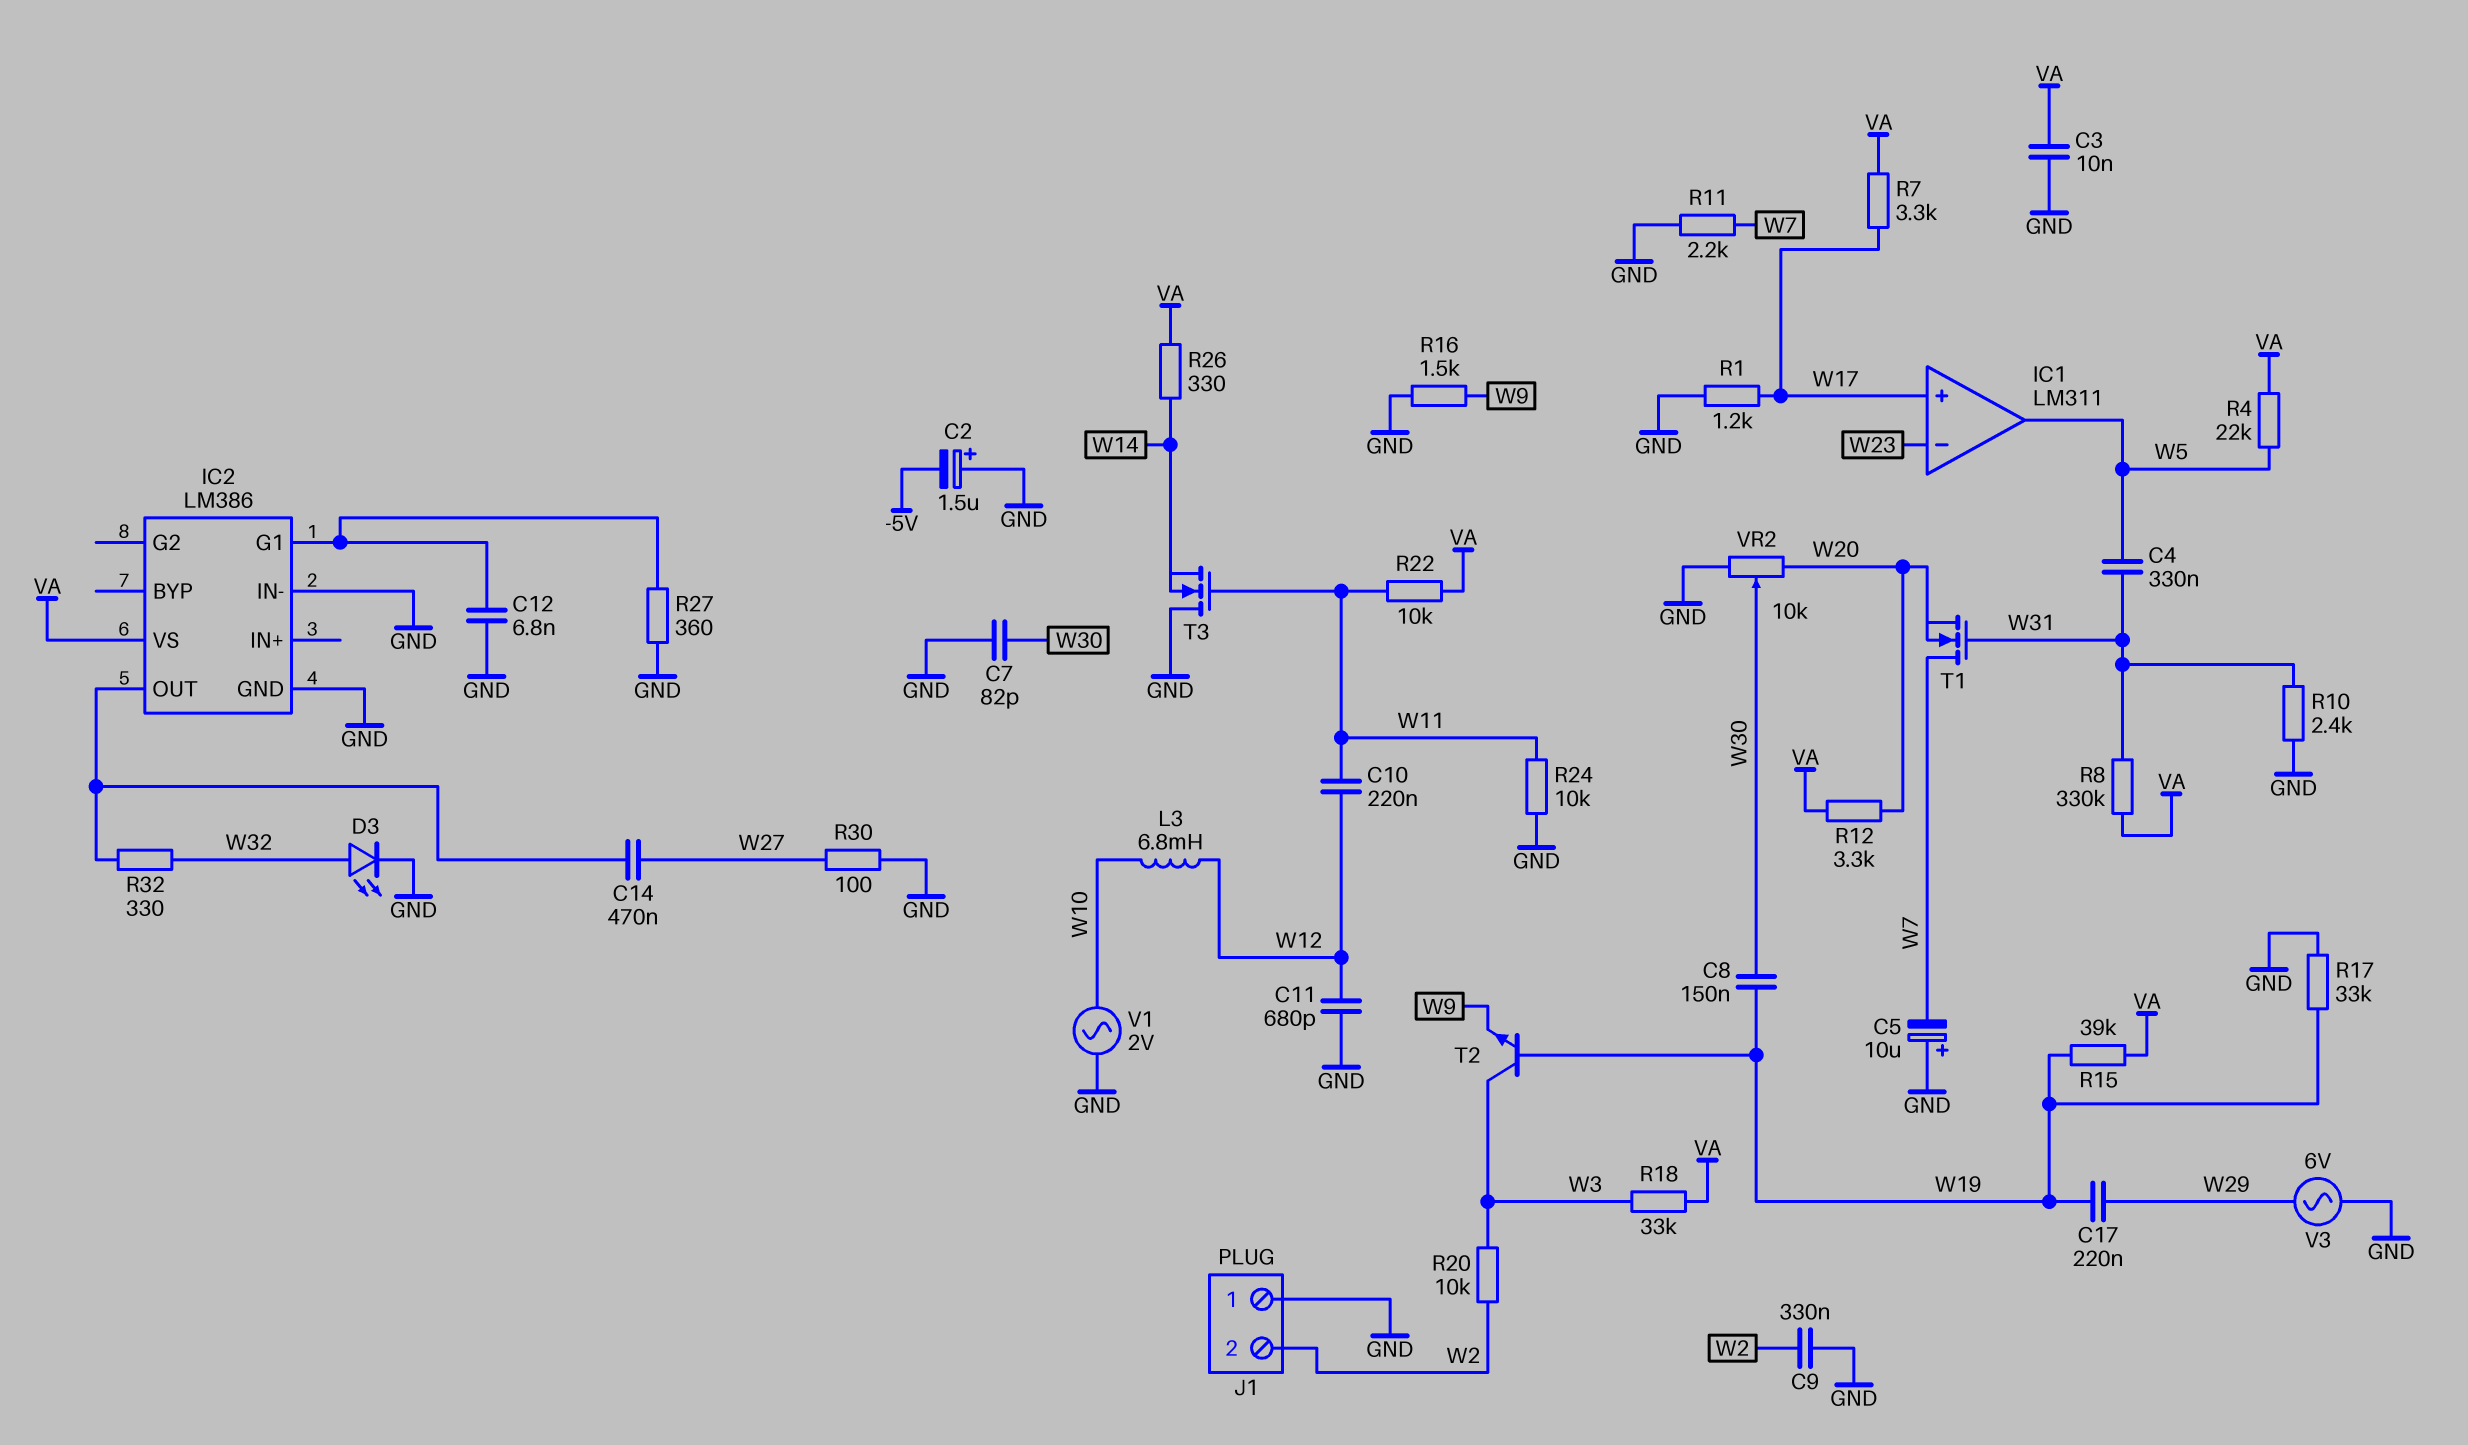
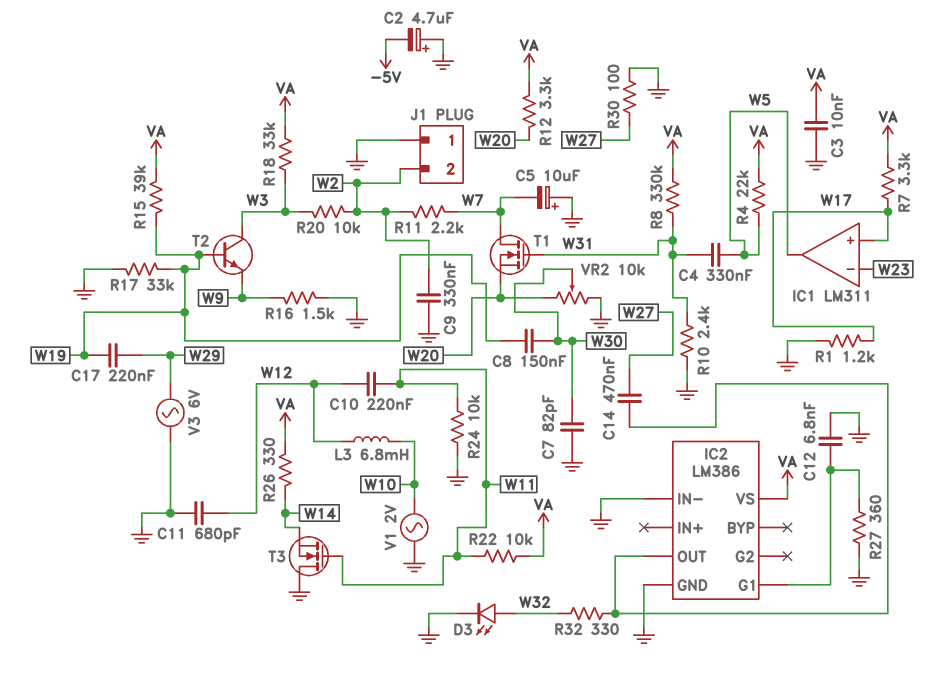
C2: 1.5uF (plus GND, minus -5V) -> 4.7uF (plus GND, minus -5V)
R11: 2.2k (GND, W7) -> 2.2k (W2, W7)

